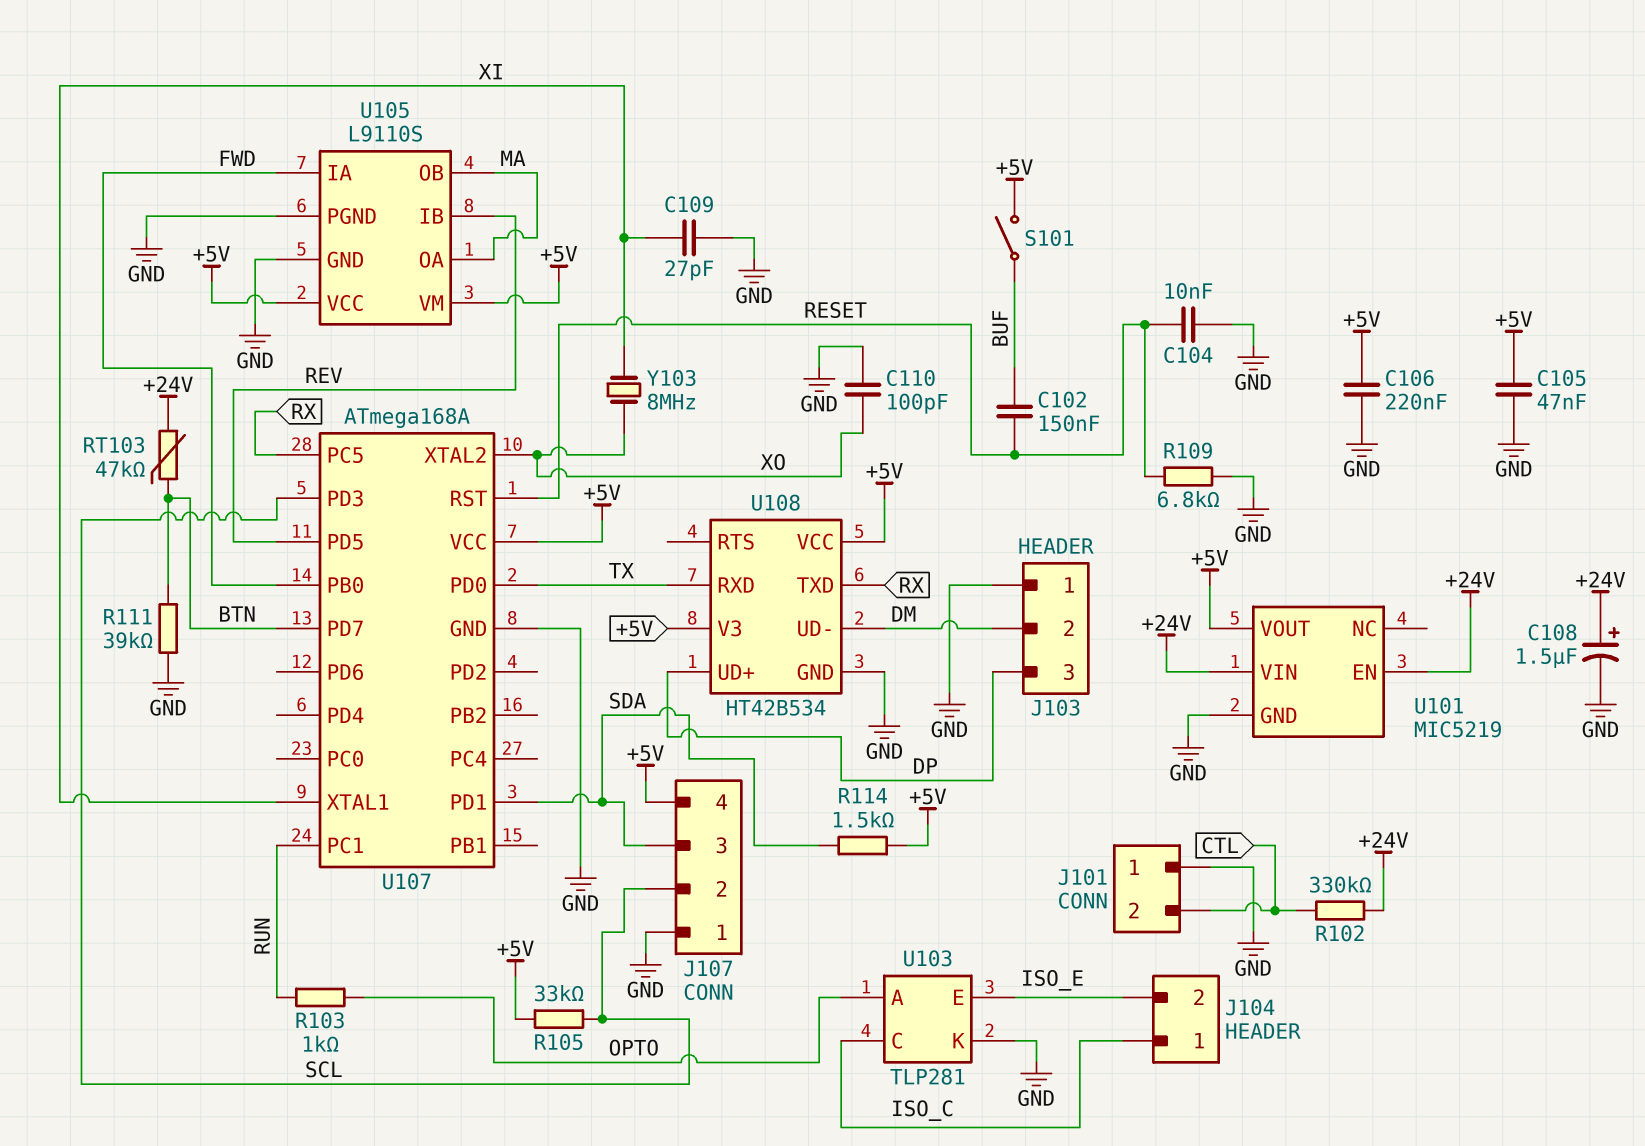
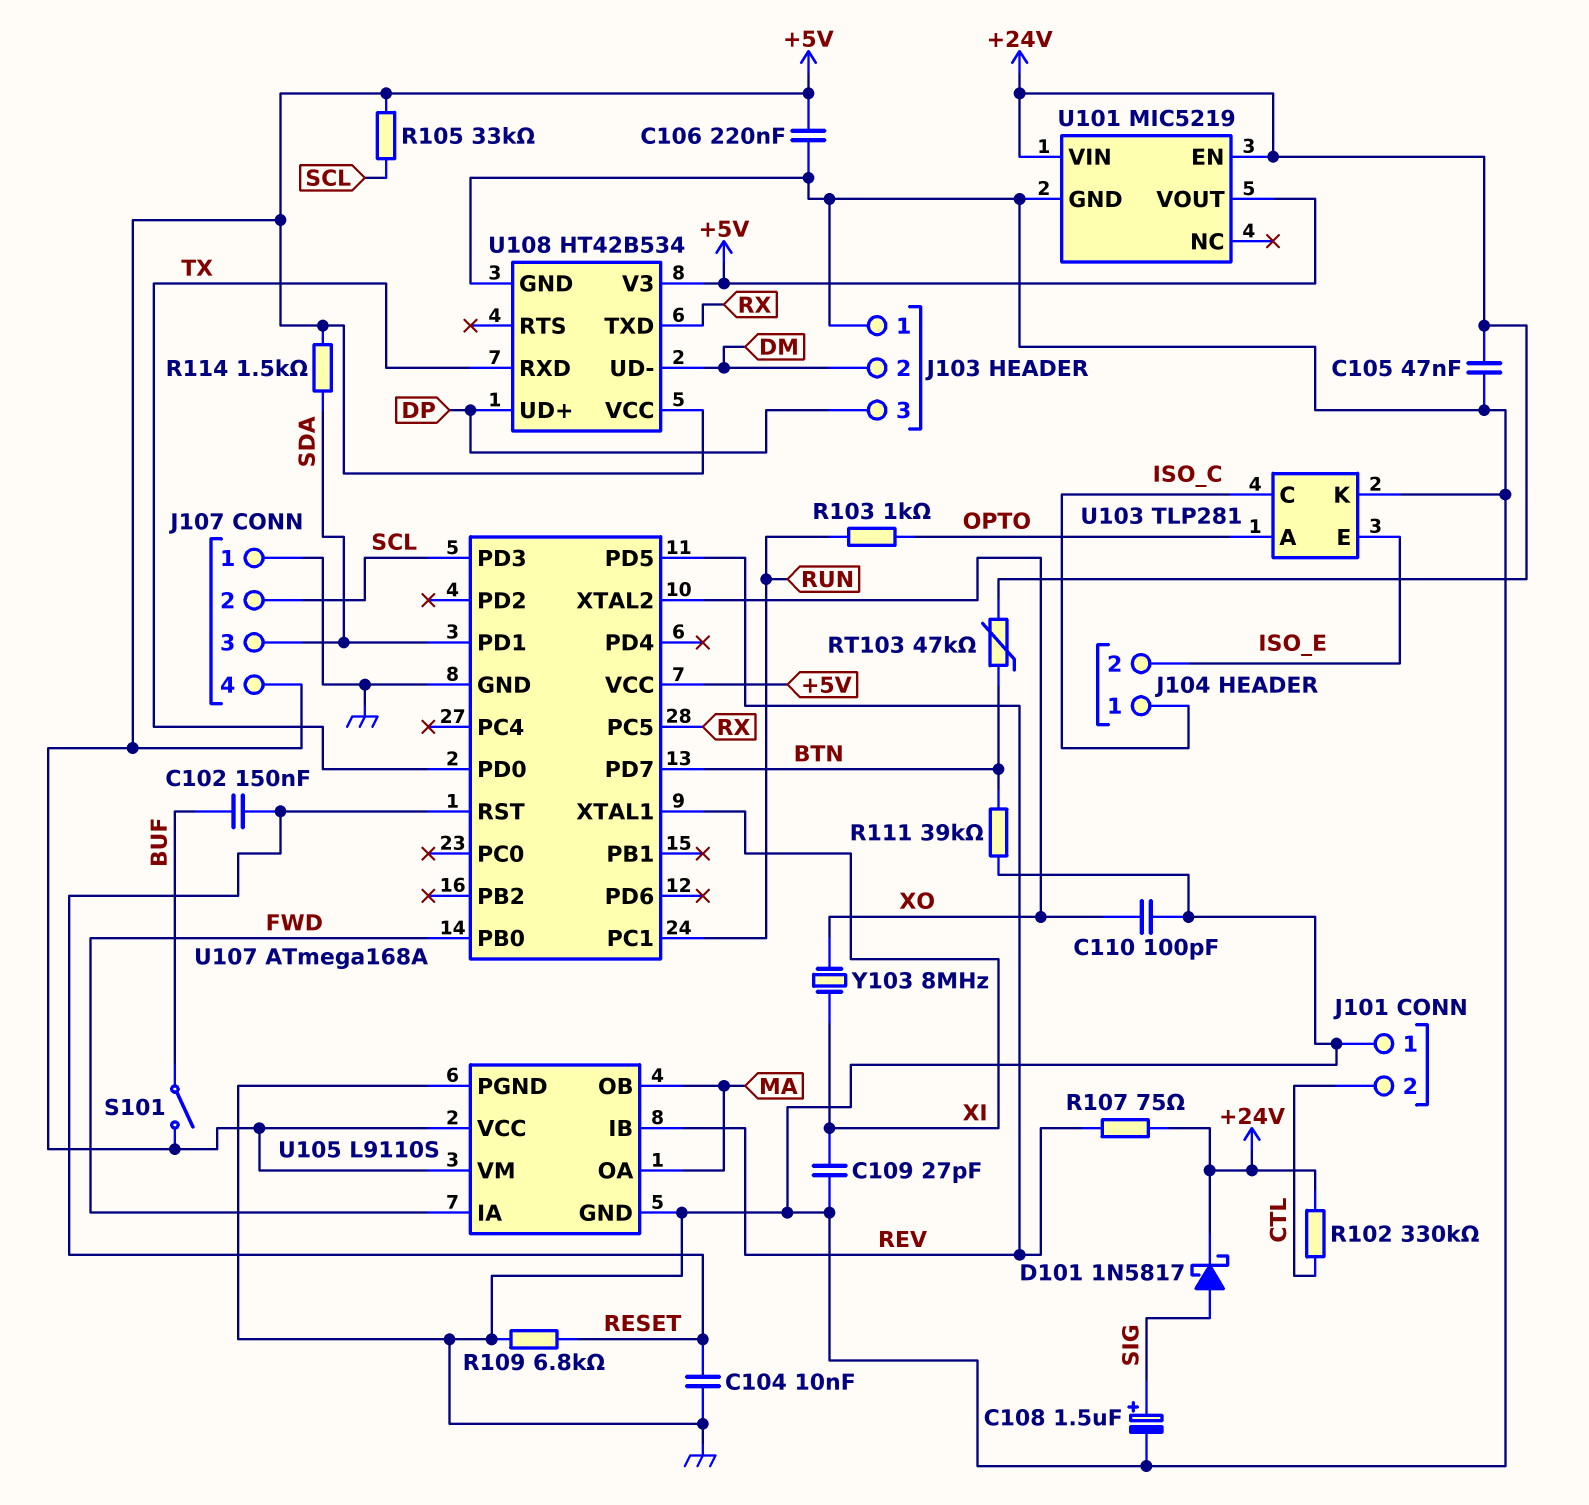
C105: 47nF (+5V, GND) -> 47nF (+24V, GND)
C108: 1.5uF (plus +24V, minus GND) -> 1.5uF (plus SIG, minus GND)
D101: none -> schottky 1N5817 (A SIG, K +24V)
R107: none -> 75 (+24V, REV)

